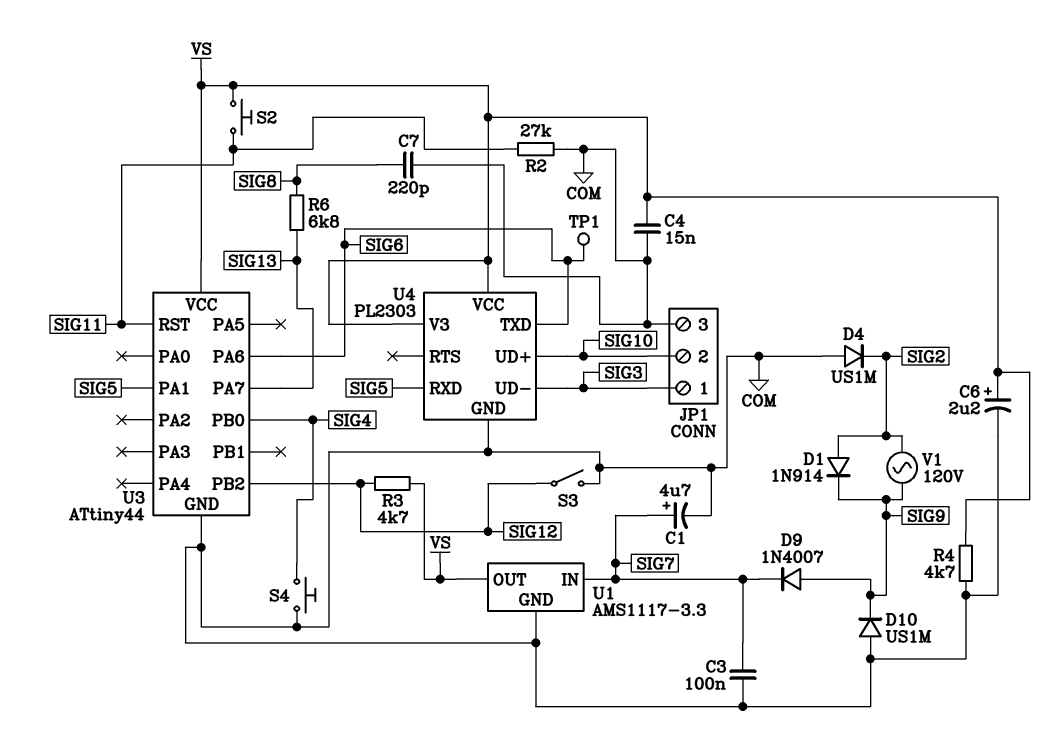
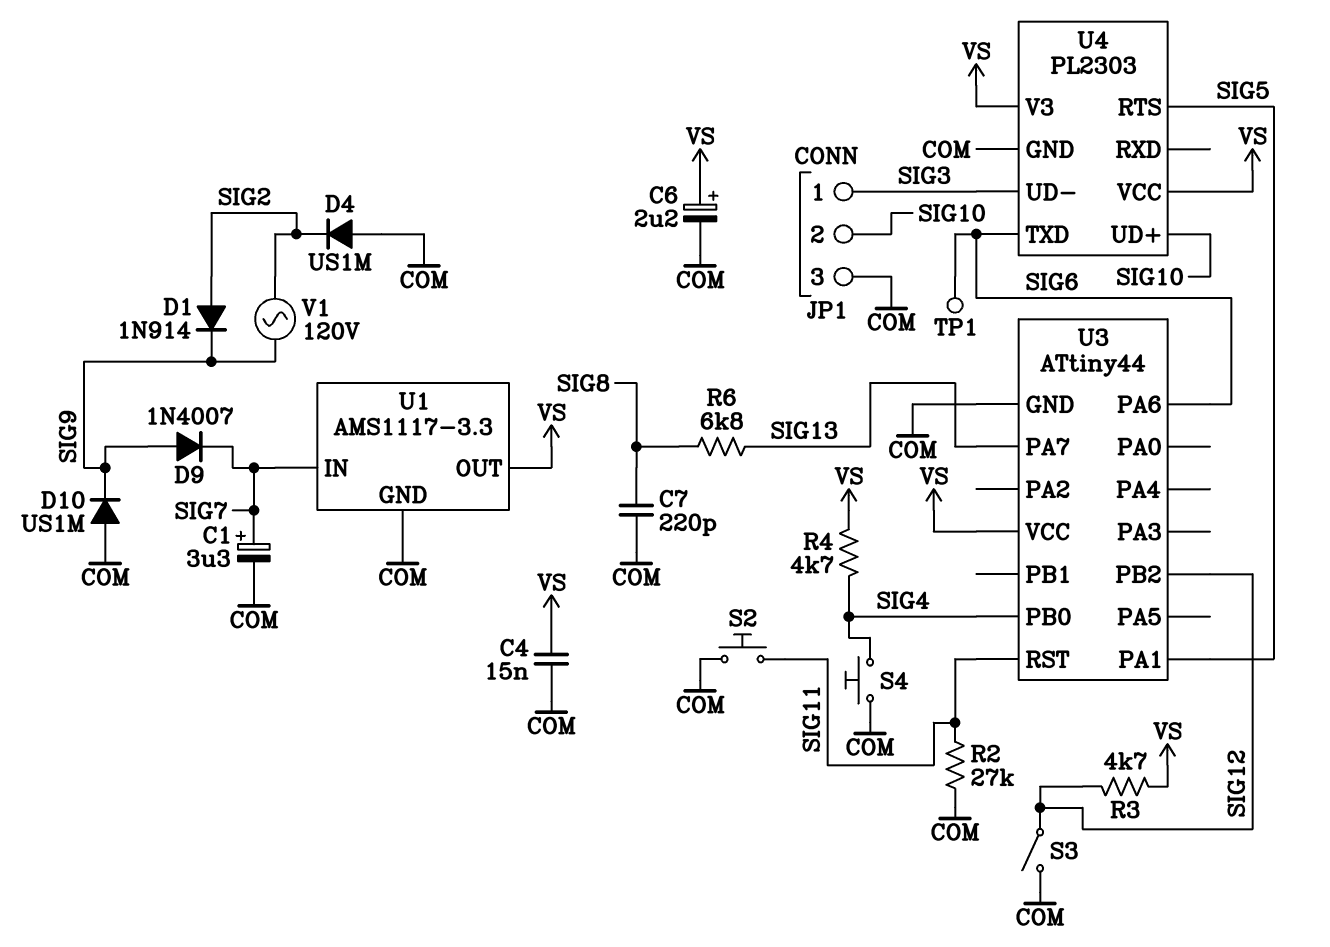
C1: 4.7uF (plus SIG7, minus COM) -> 3.3uF (plus SIG7, minus COM)
C3: 100nF (COM, SIG7) -> none
R4: 4.7k (COM, VS) -> 4.7k (SIG4, VS)
S2: button (SIG11, VS) -> button (COM, SIG11)
U4 pin RTS: none -> SIG5
U4 pin RXD: SIG5 -> none

